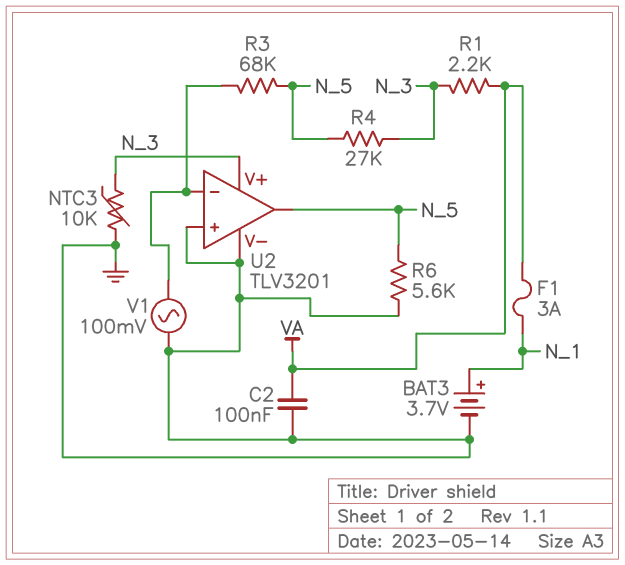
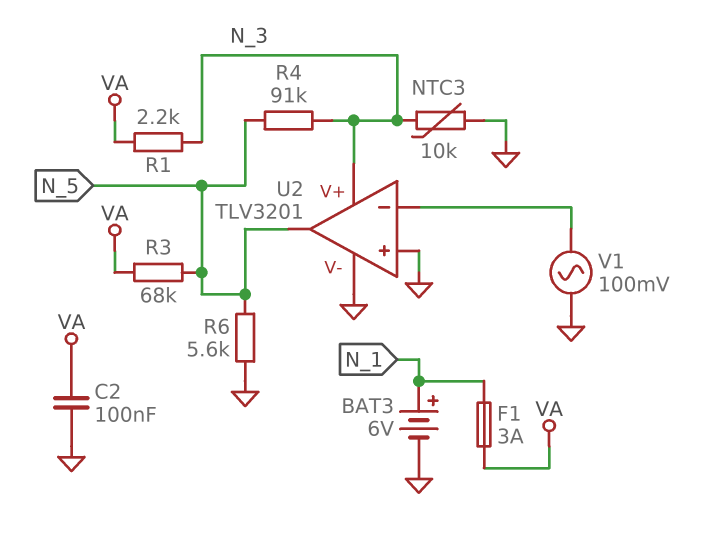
BAT3: 3.7V (plus N_1, minus GND) -> 6V (plus N_1, minus GND)
R3: 68k (N_5, U2/in-) -> 68k (N_5, VA)
R4: 27k (N_3, N_5) -> 91k (N_3, N_5)

